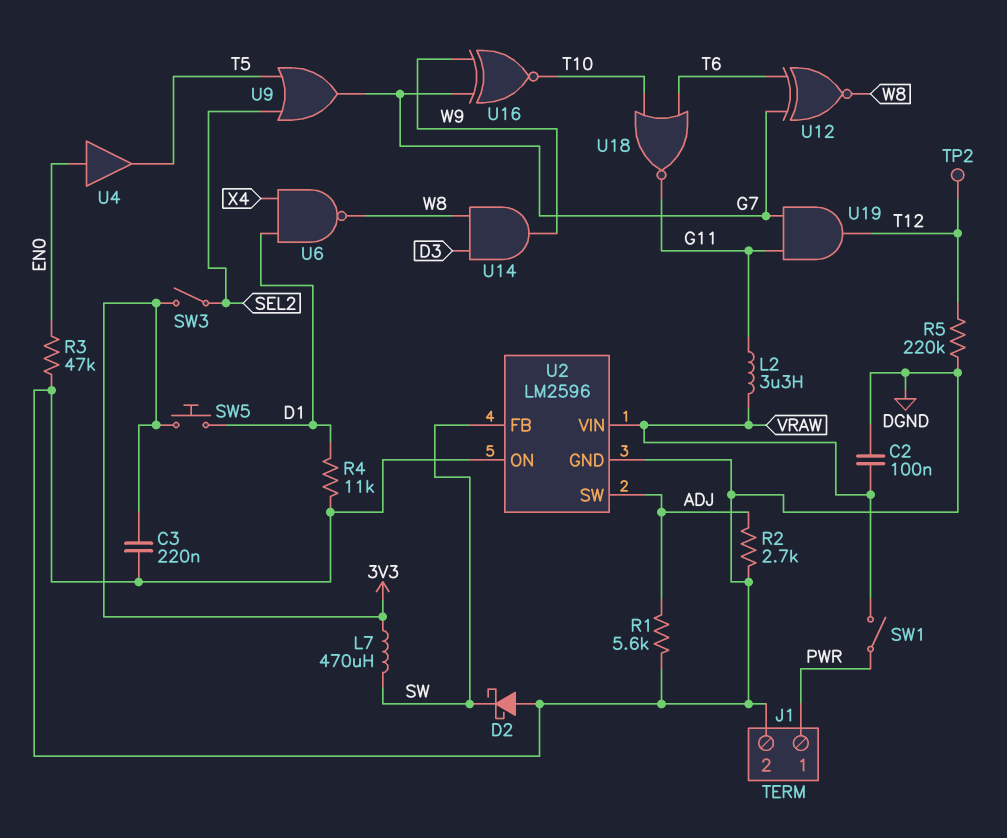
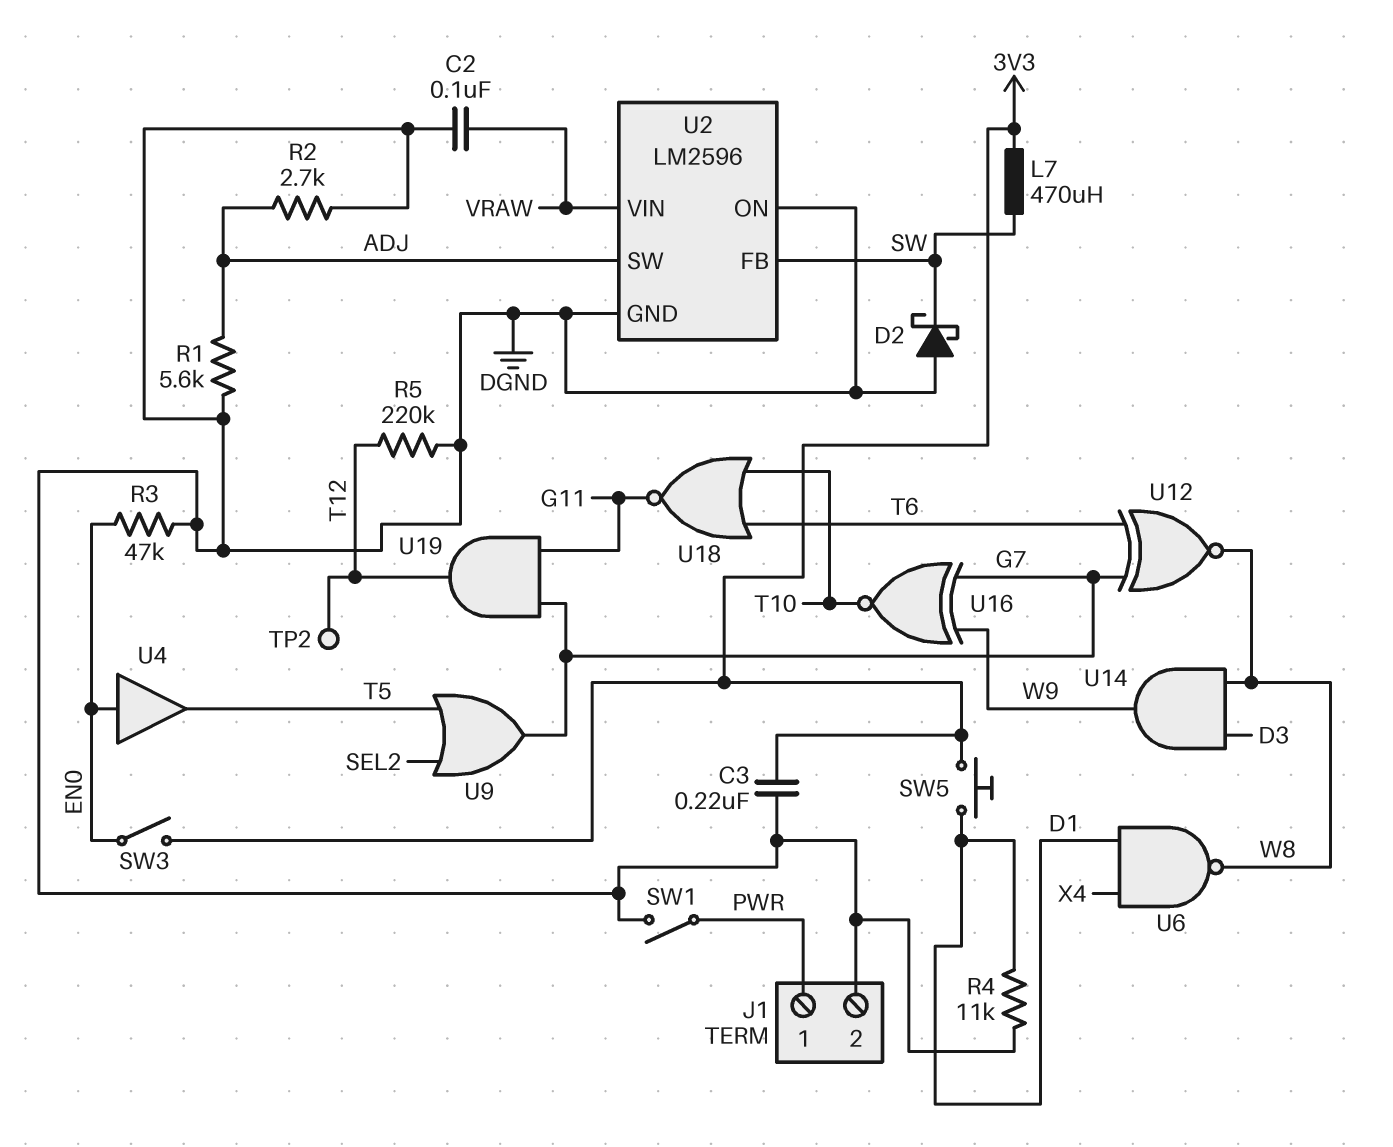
L2: 3.3uH (G11, VRAW) -> none
SW1: switch (PWR, VRAW) -> switch (DGND, PWR)
SW3: switch (3V3, SEL2) -> switch (3V3, EN0)

